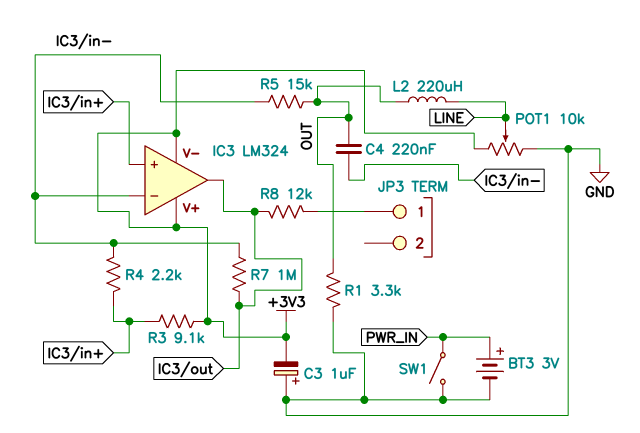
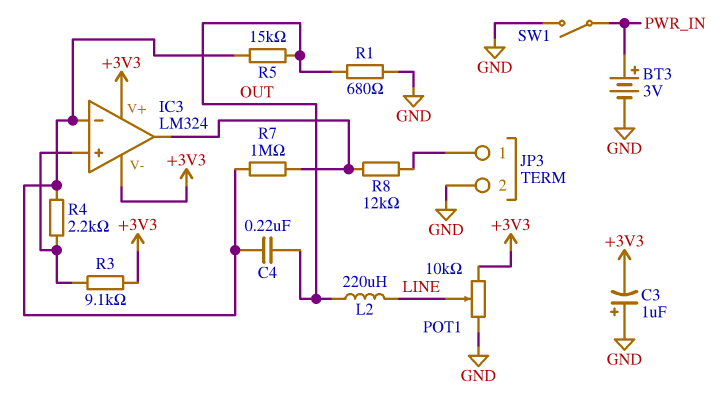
JP3 pin 2: none -> GND
R1: 3.3k (GND, OUT) -> 680 (GND, OUT)

